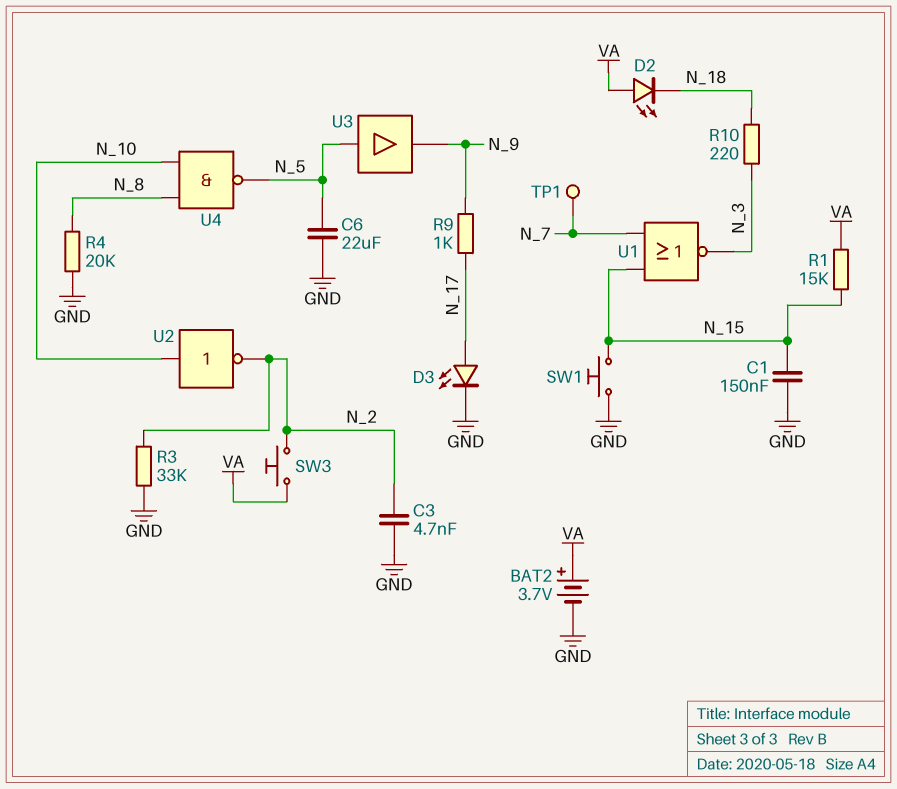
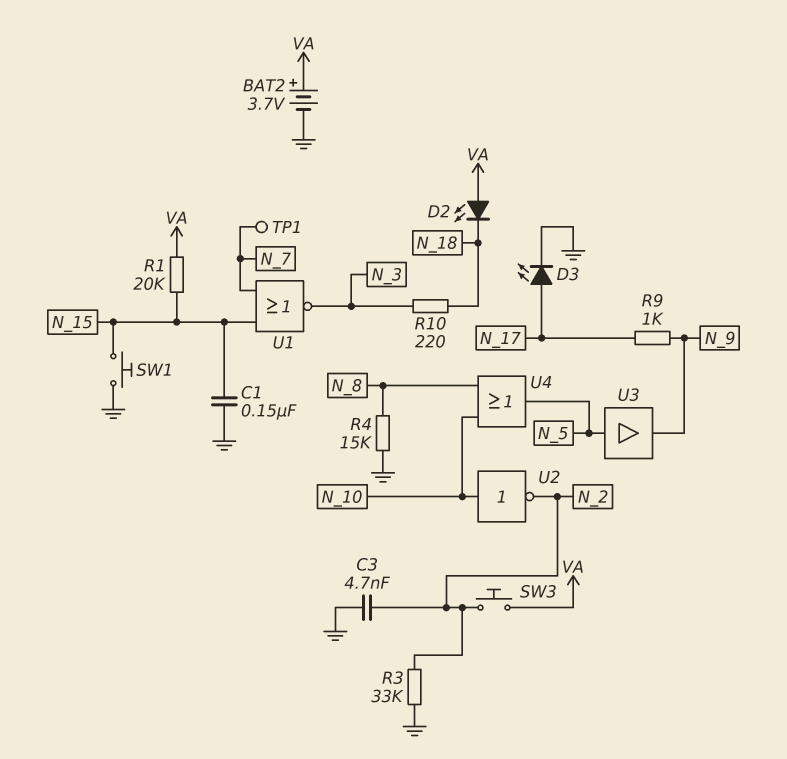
C6: 22uF (GND, N_5) -> none
R1: 15k (N_15, VA) -> 20k (N_15, VA)
R4: 20k (GND, N_8) -> 15k (GND, N_8)
U4: NAND (in N_8, in N_10, out N_5) -> OR (in N_8, in N_10, out N_5)

